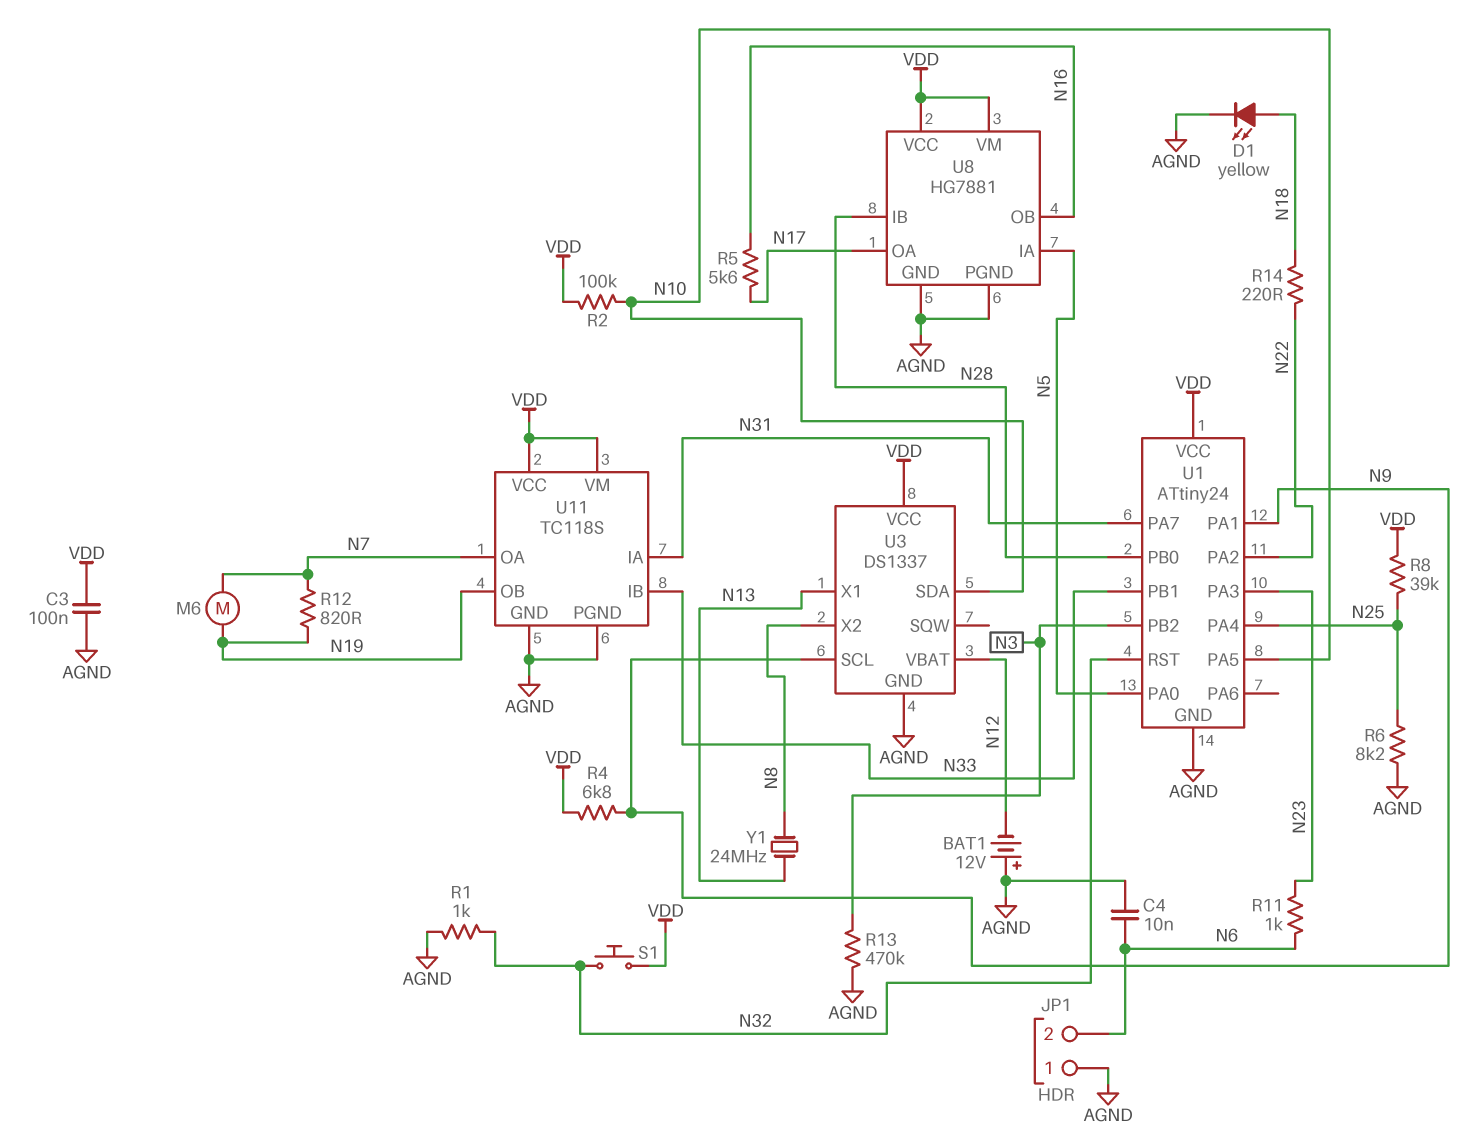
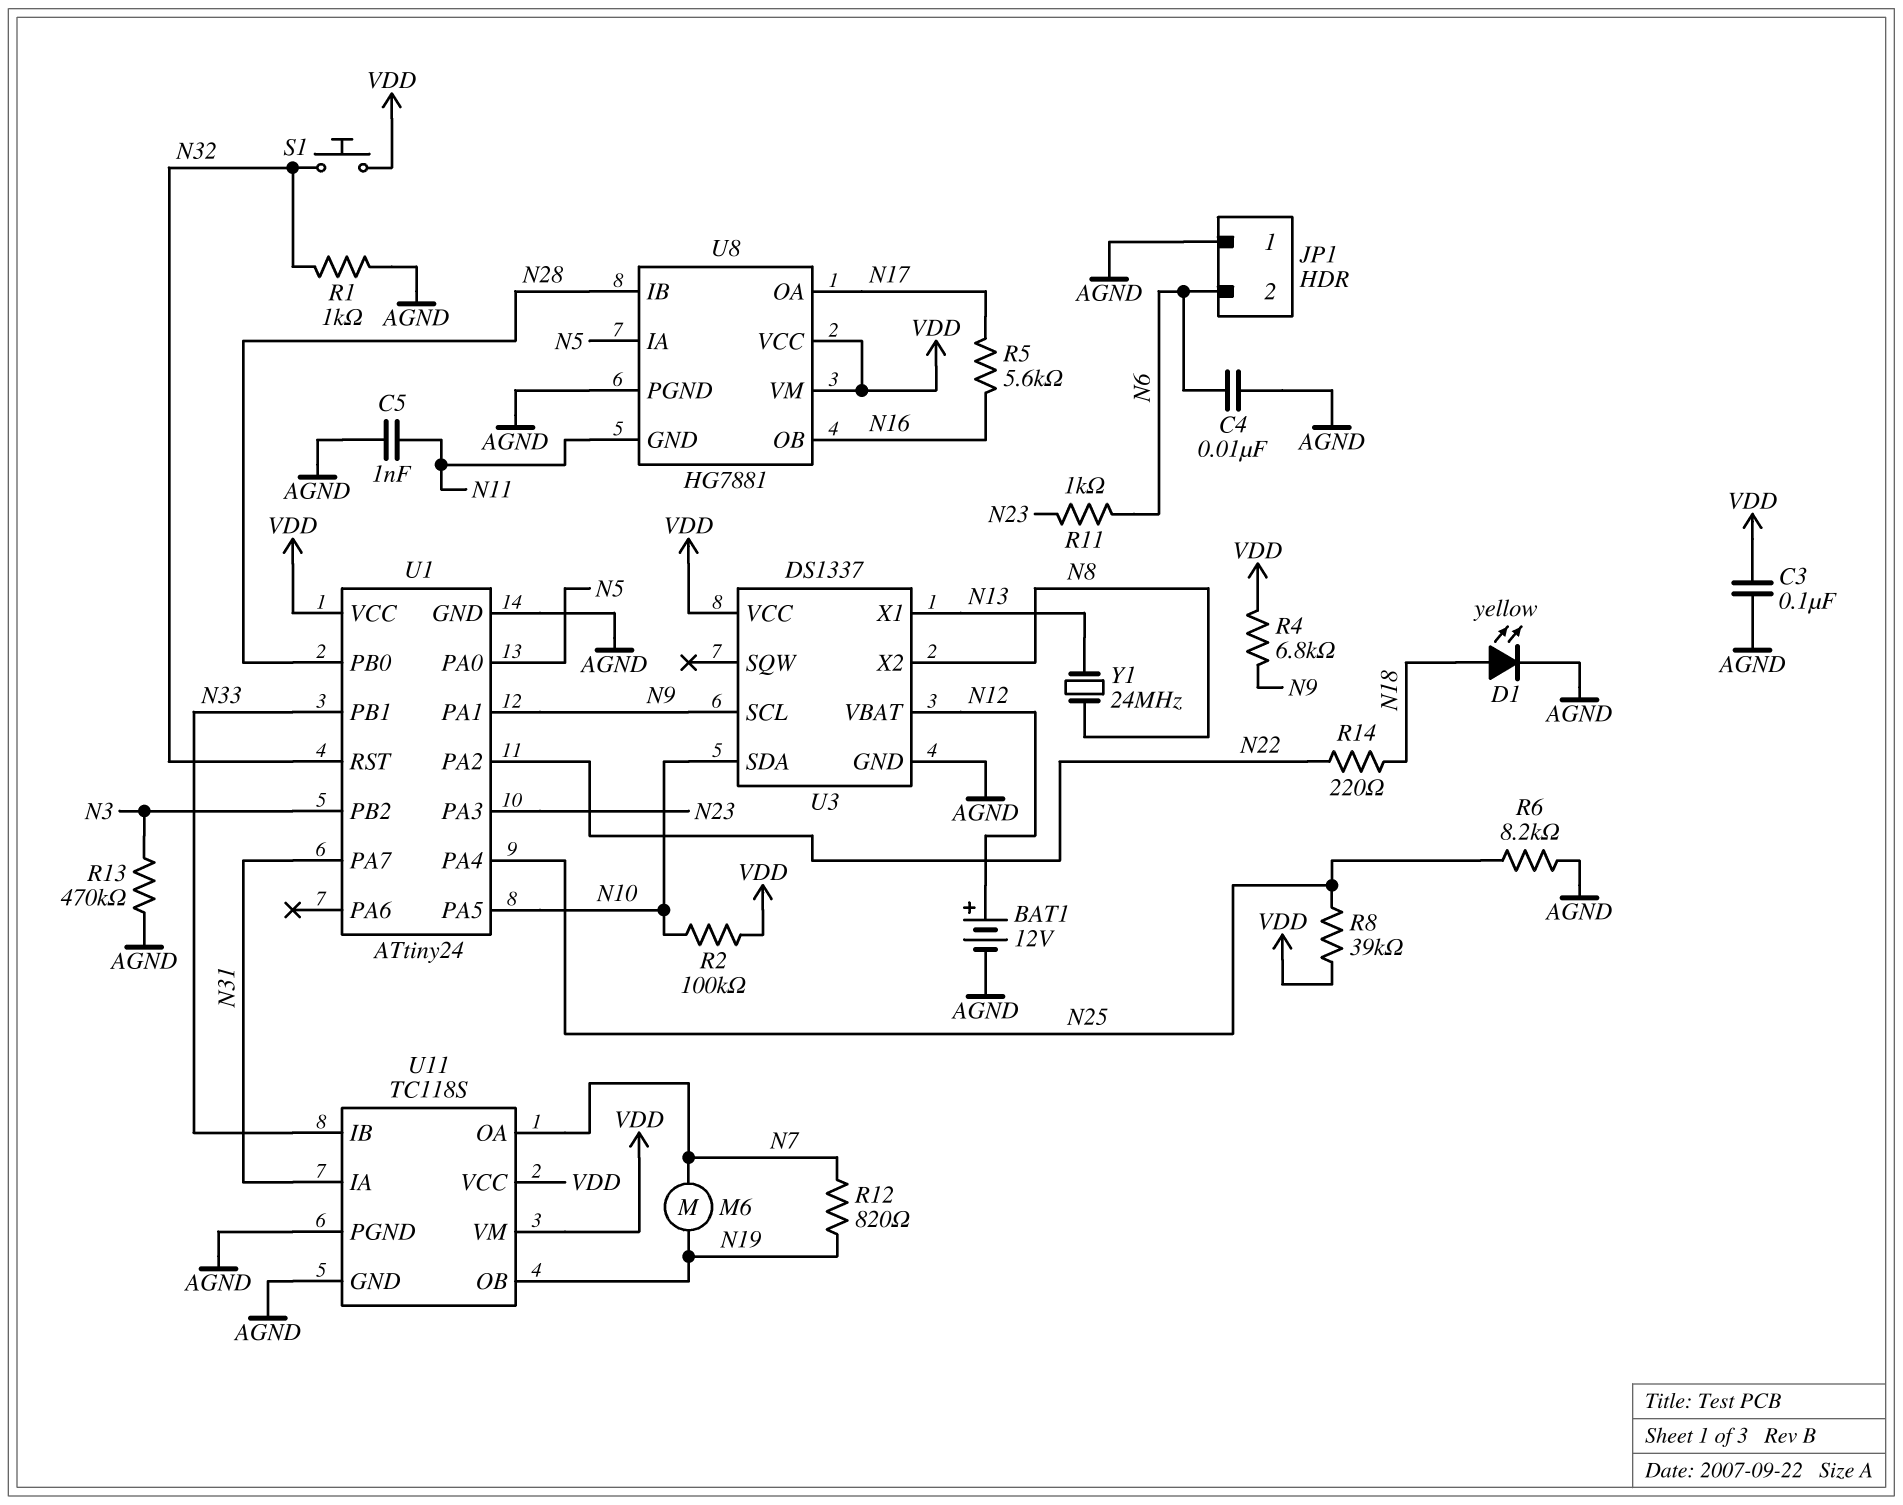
BAT1: 12V (plus AGND, minus N12) -> 12V (plus N12, minus AGND)
C5: none -> 1nF (AGND, N11)
U8 pin GND: AGND -> N11

